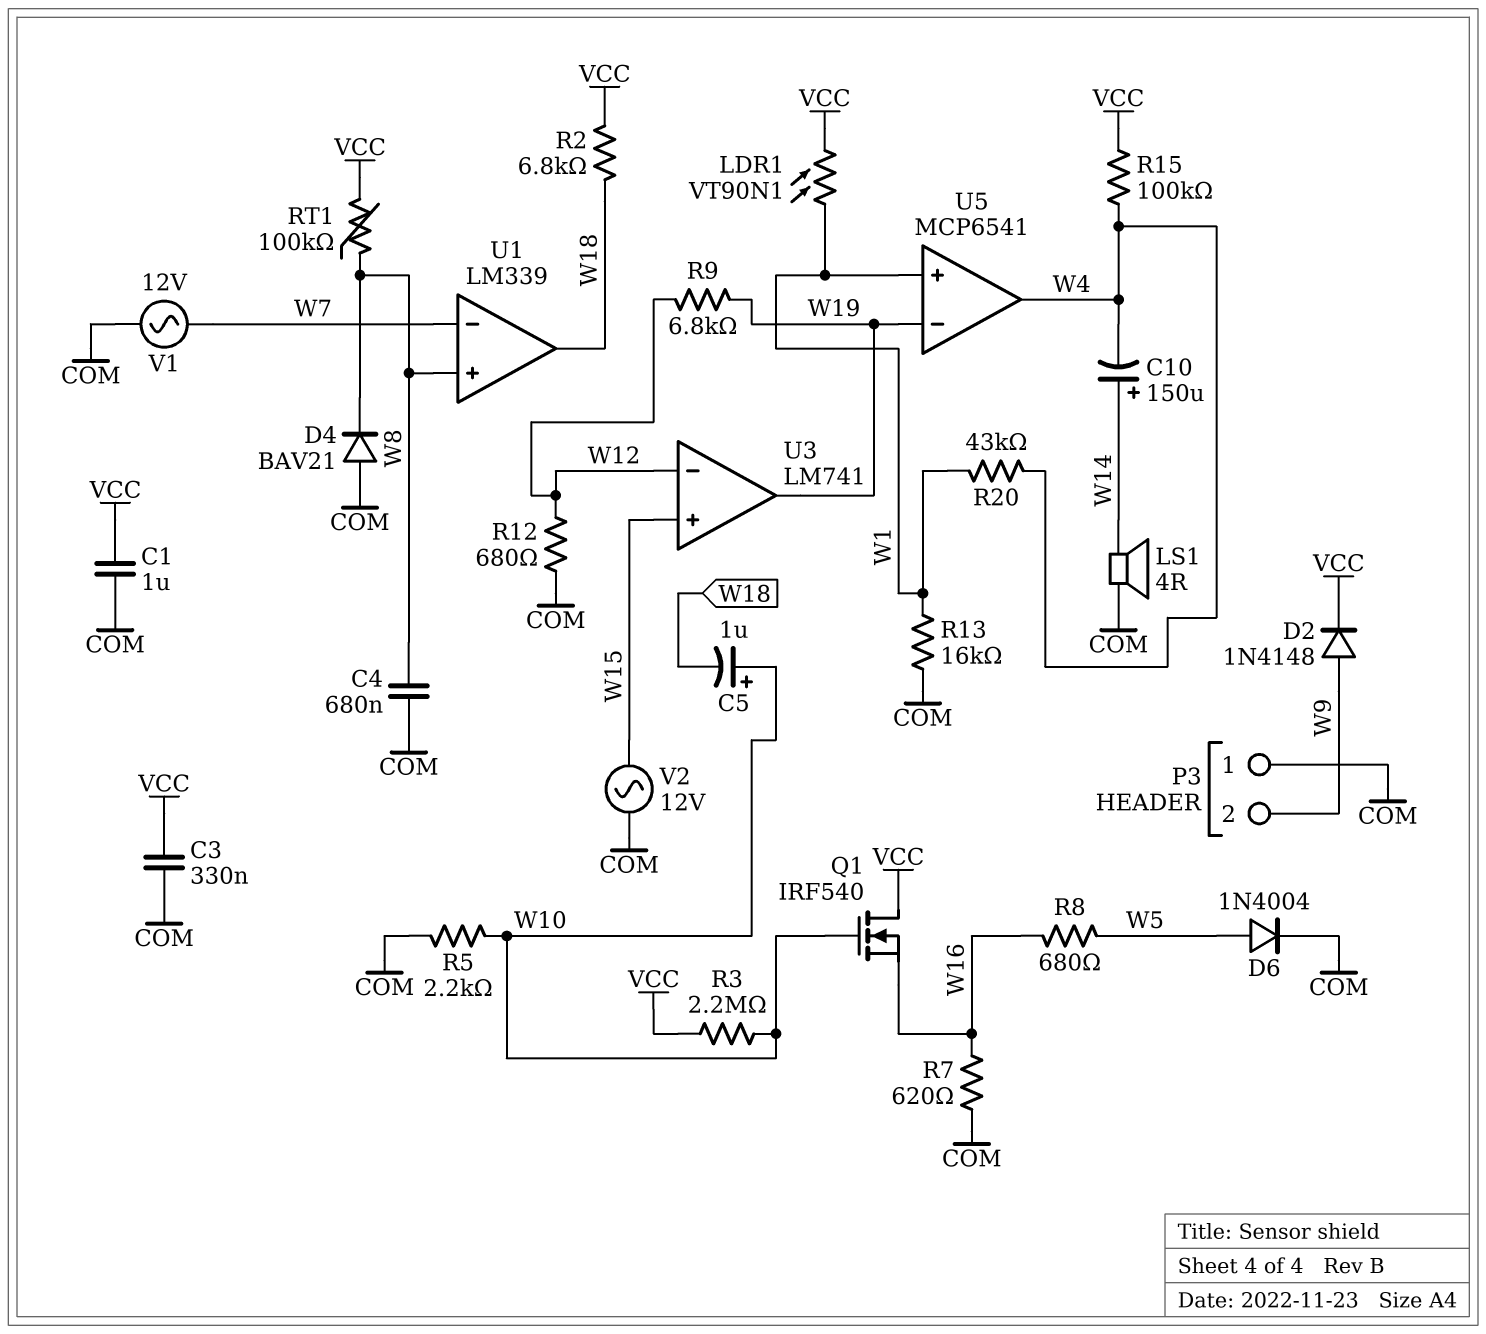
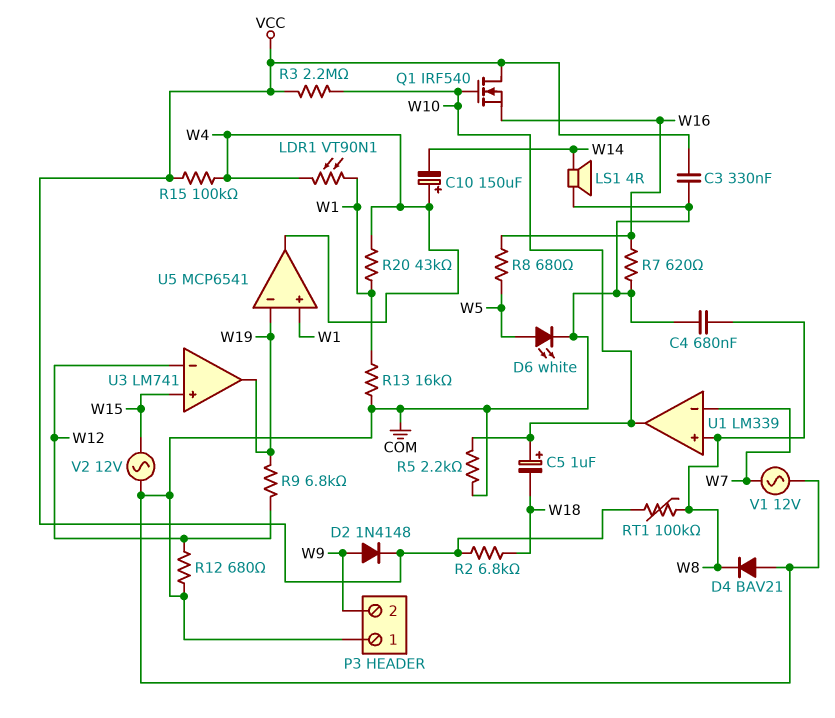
C1: 1uF (COM, VCC) -> none
C10: 150uF (plus W14, minus W4) -> 150uF (plus W4, minus W14)
D6: diode 1N4004 (A W5, K COM) -> LED white (A W5, K COM)
LDR1: VT90N1 (VCC, W1) -> VT90N1 (W1, W4)
U1 pin out: W18 -> W10

